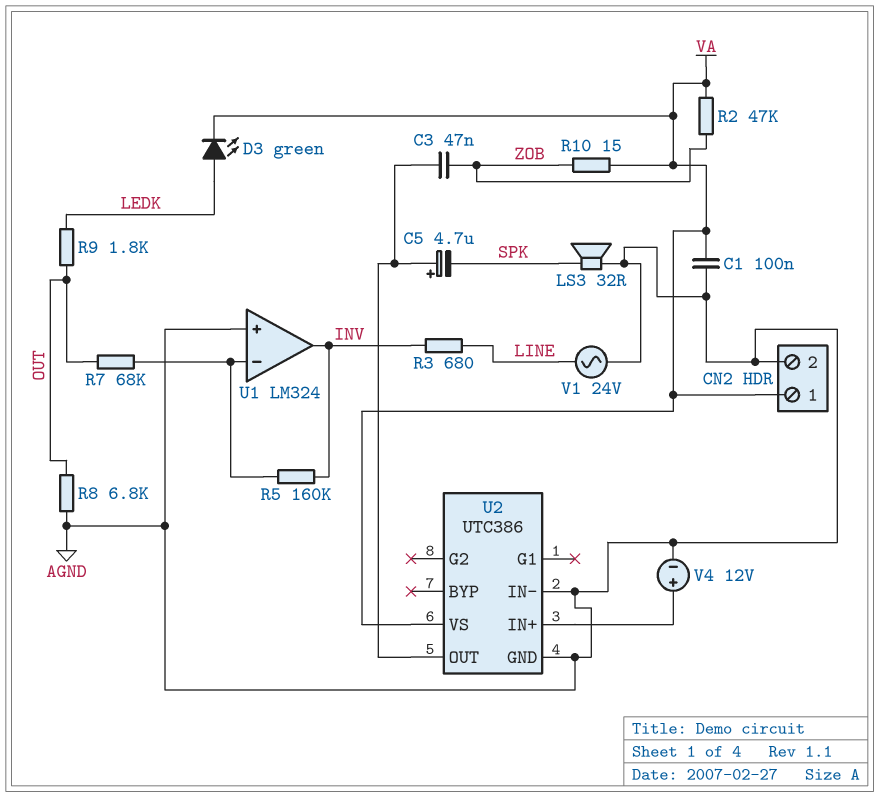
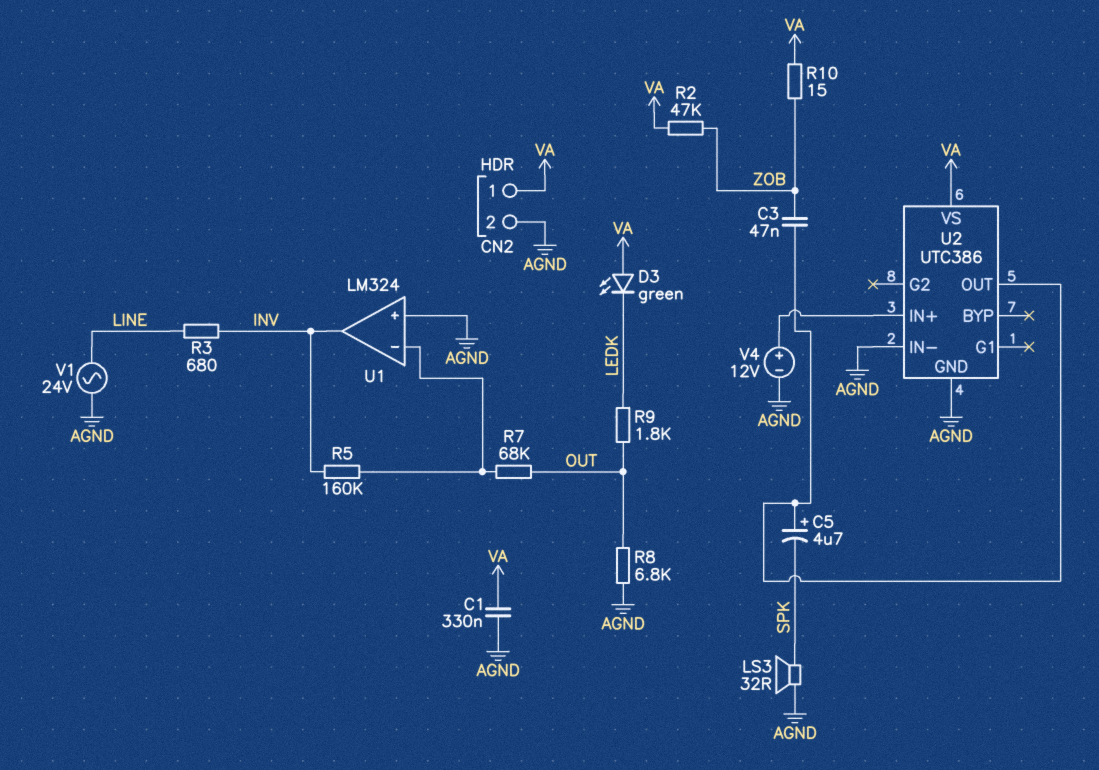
C1: 100nF (AGND, VA) -> 330nF (AGND, VA)
D3: LED green (A LEDK, K VA) -> LED green (A VA, K LEDK)

